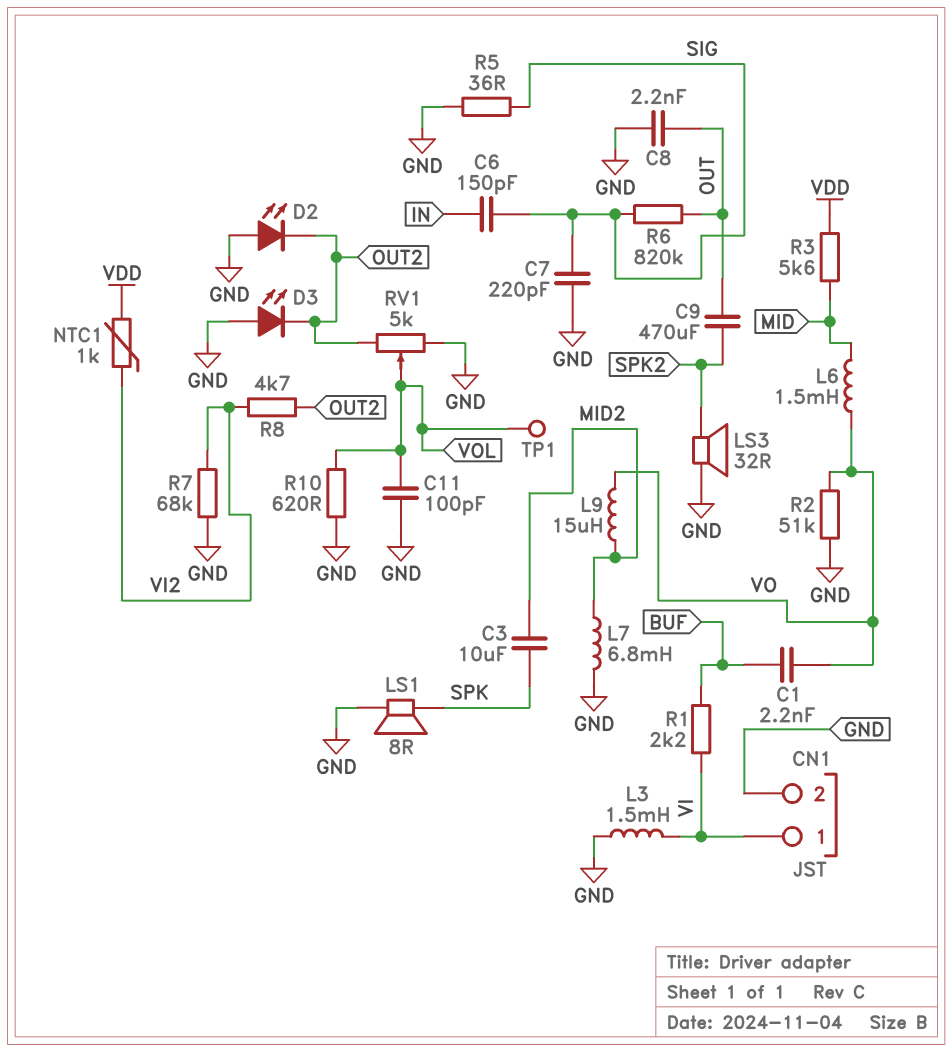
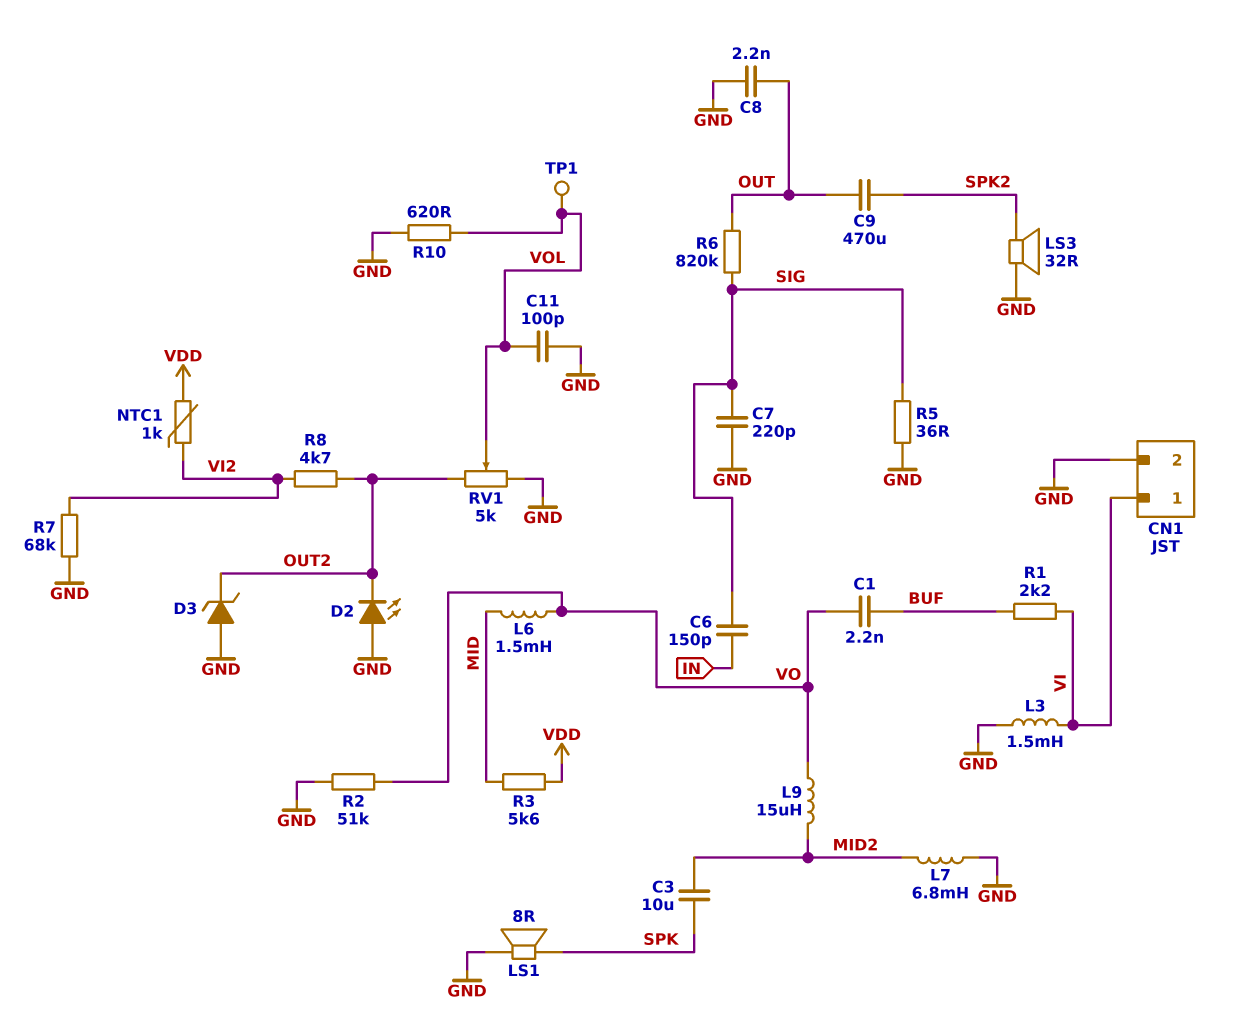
D3: LED (A GND, K OUT2) -> zener (A GND, K OUT2)

